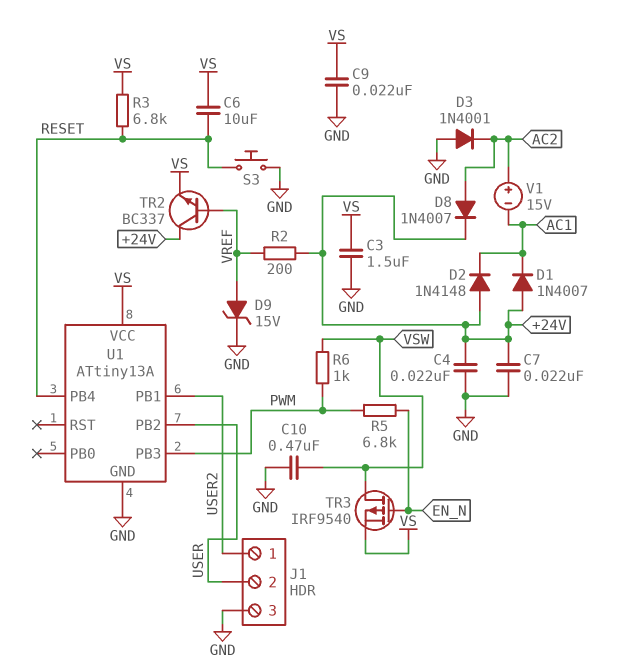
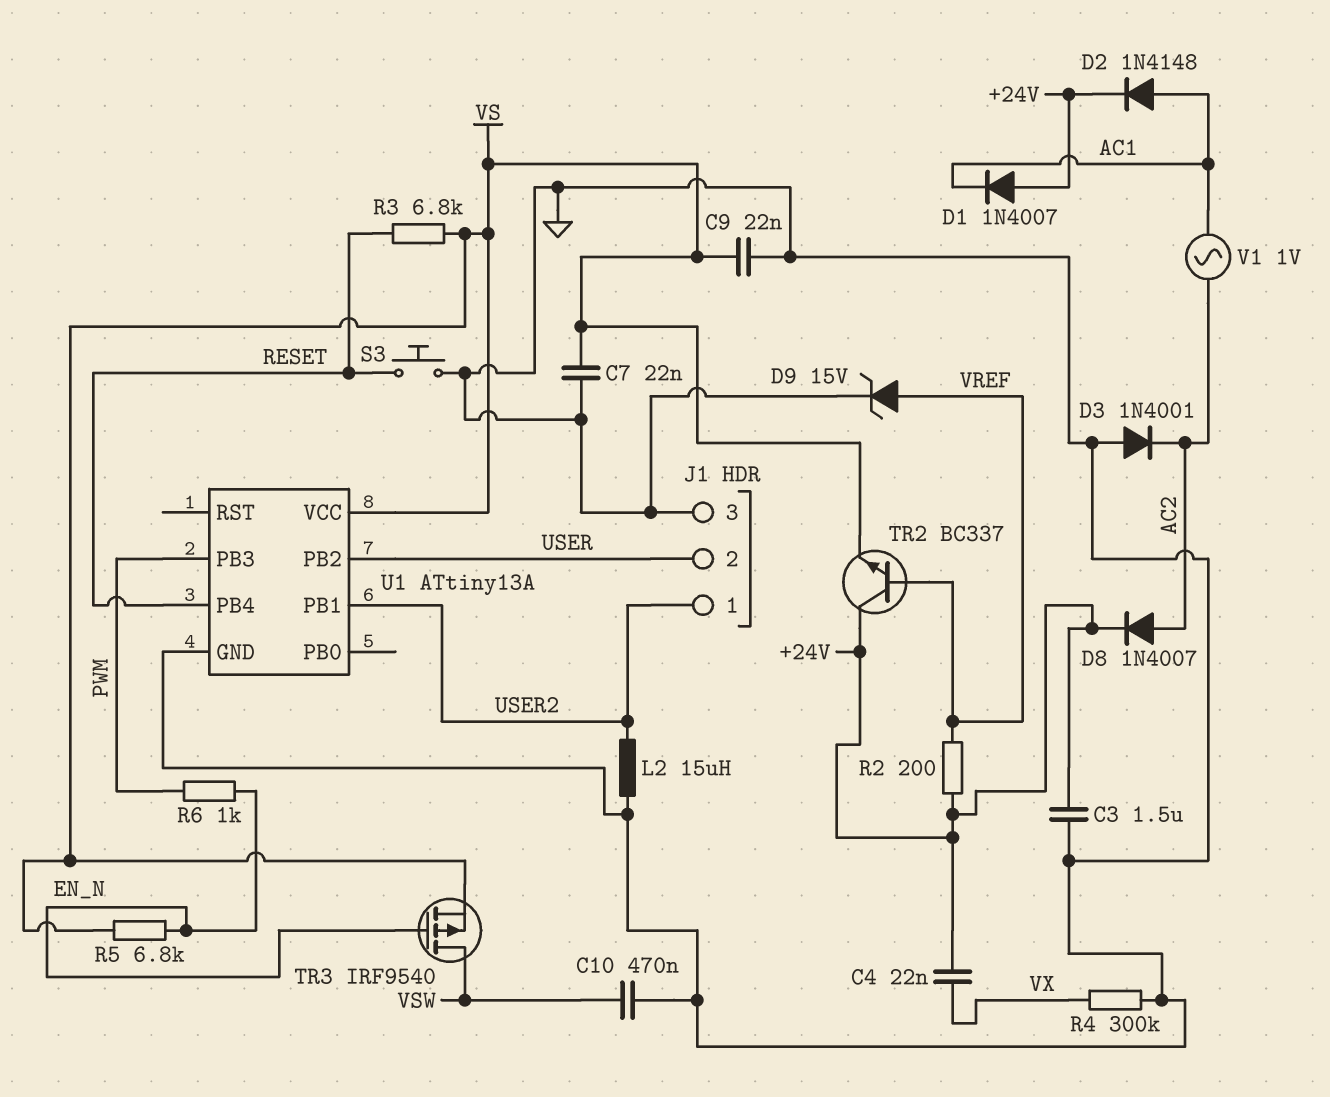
C3: 1.5uF (GND, VS) -> 1.5uF (+24V, GND)
C4: 22nF (+24V, GND) -> 22nF (+24V, VX)
C6: 10uF (RESET, VS) -> none
C7: 22nF (+24V, GND) -> 22nF (GND, VS)
D2: diode 1N4148 (A +24V, K AC1) -> diode 1N4148 (A AC1, K +24V)
L2: none -> 15uH (GND, USER2)
R4: none -> 300k (GND, VX)
R5: 6.8k (EN_N, PWM) -> 6.8k (EN_N, VS)
R6: 1k (PWM, VSW) -> 1k (EN_N, PWM)
V1: 15V (plus AC2, minus AC1) -> AC 1V (AC1, AC2)

